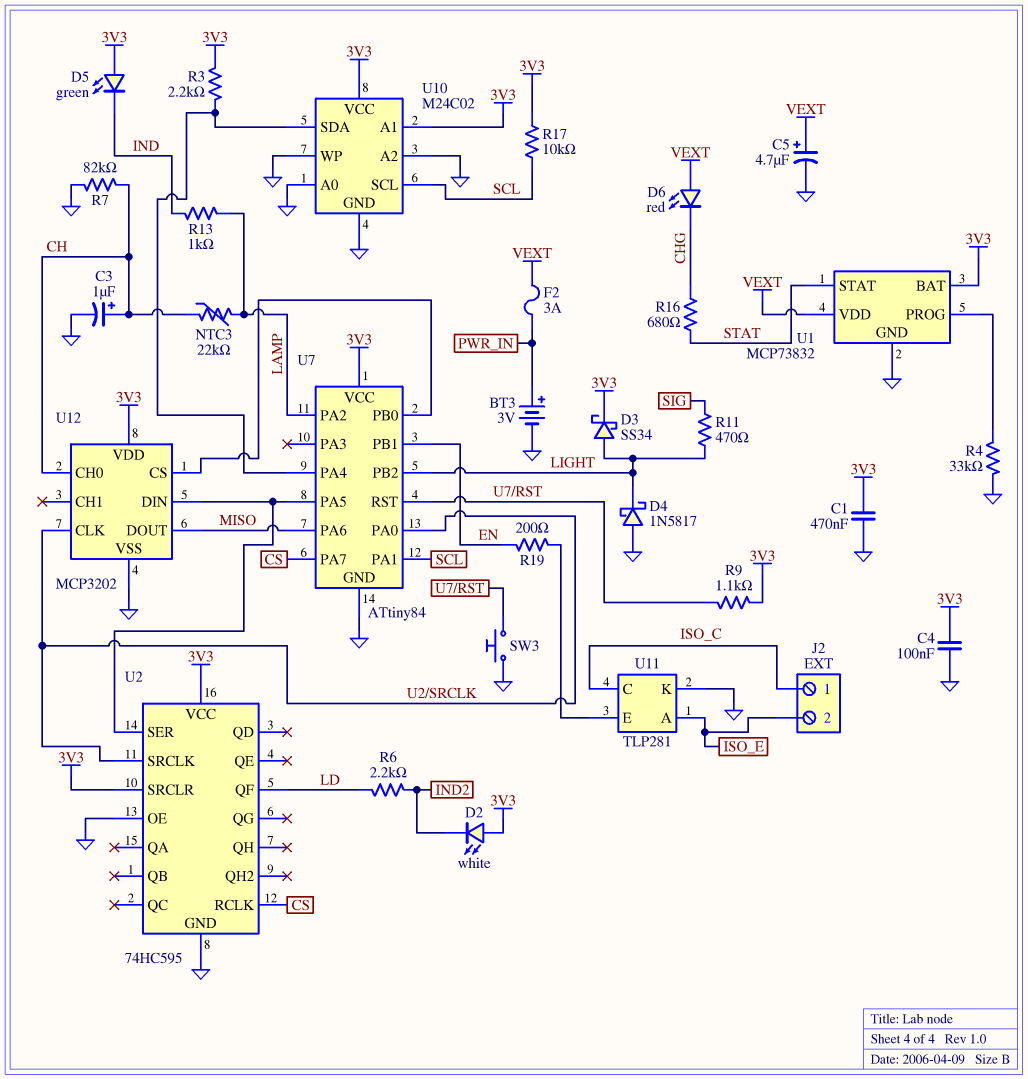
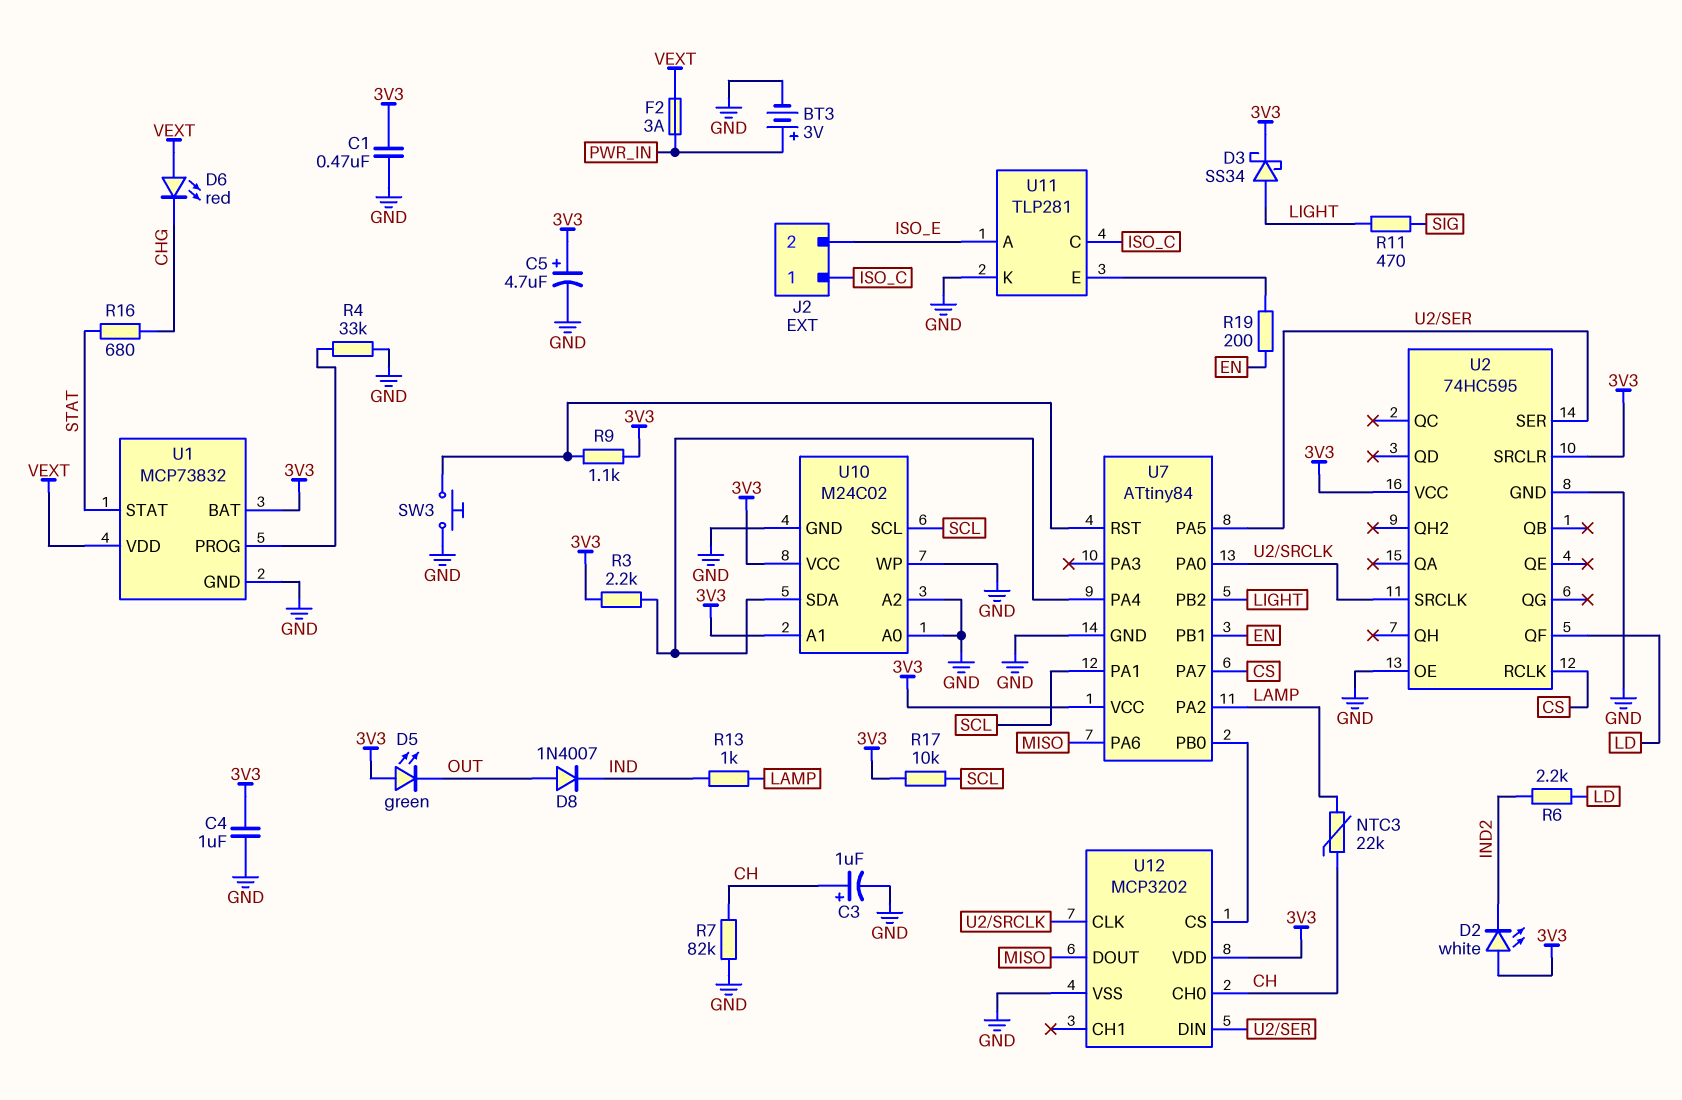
C4: 100nF (3V3, GND) -> 1uF (3V3, GND)
C5: 4.7uF (plus VEXT, minus GND) -> 4.7uF (plus 3V3, minus GND)
D4: schottky 1N5817 (A GND, K LIGHT) -> none
D5: LED green (A 3V3, K IND) -> LED green (A 3V3, K OUT)
D8: none -> diode 1N4007 (A OUT, K IND)

